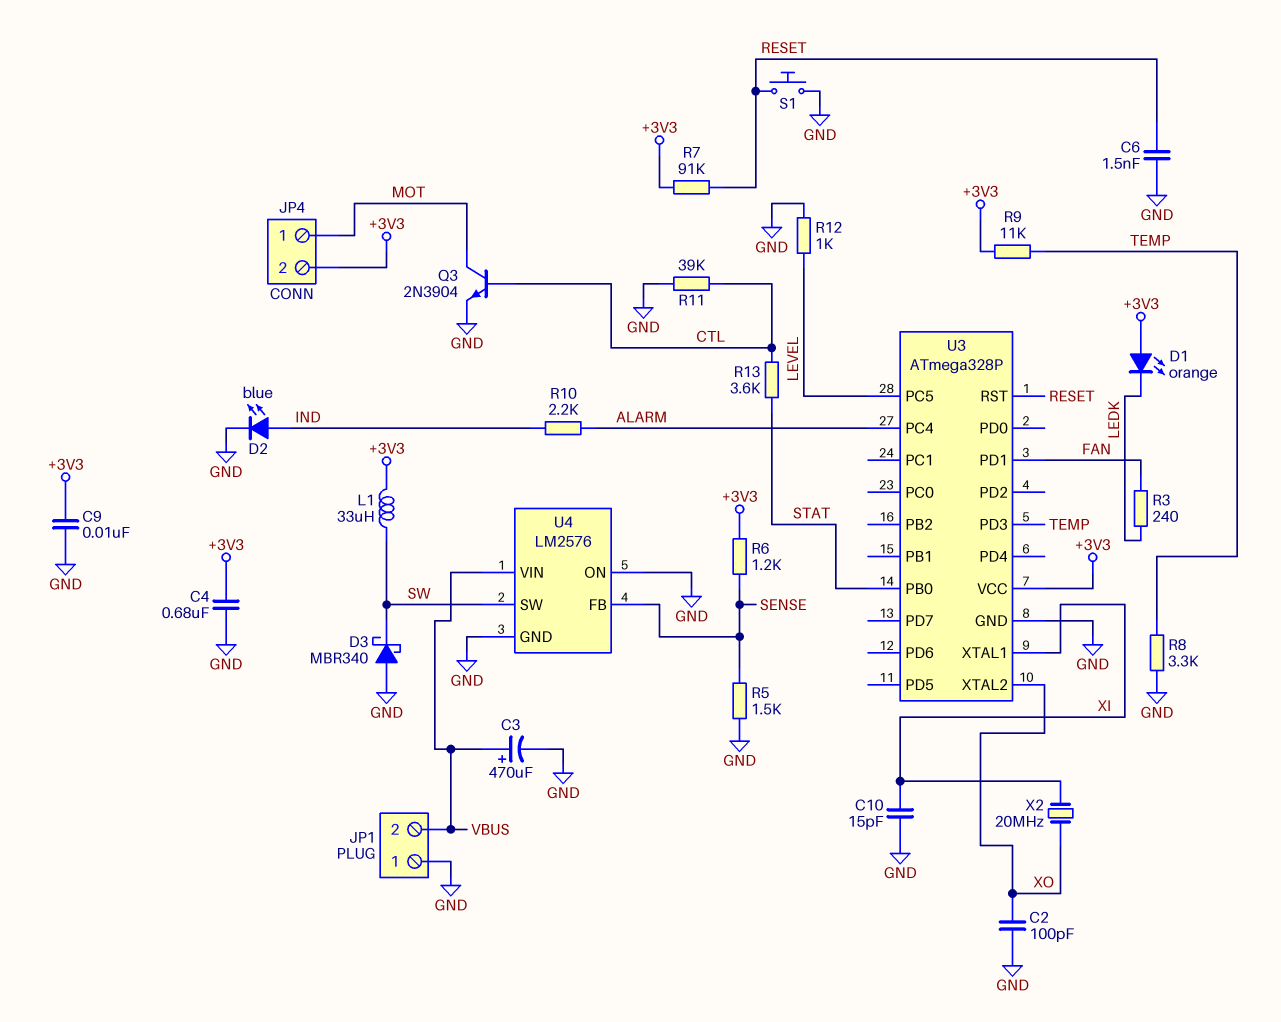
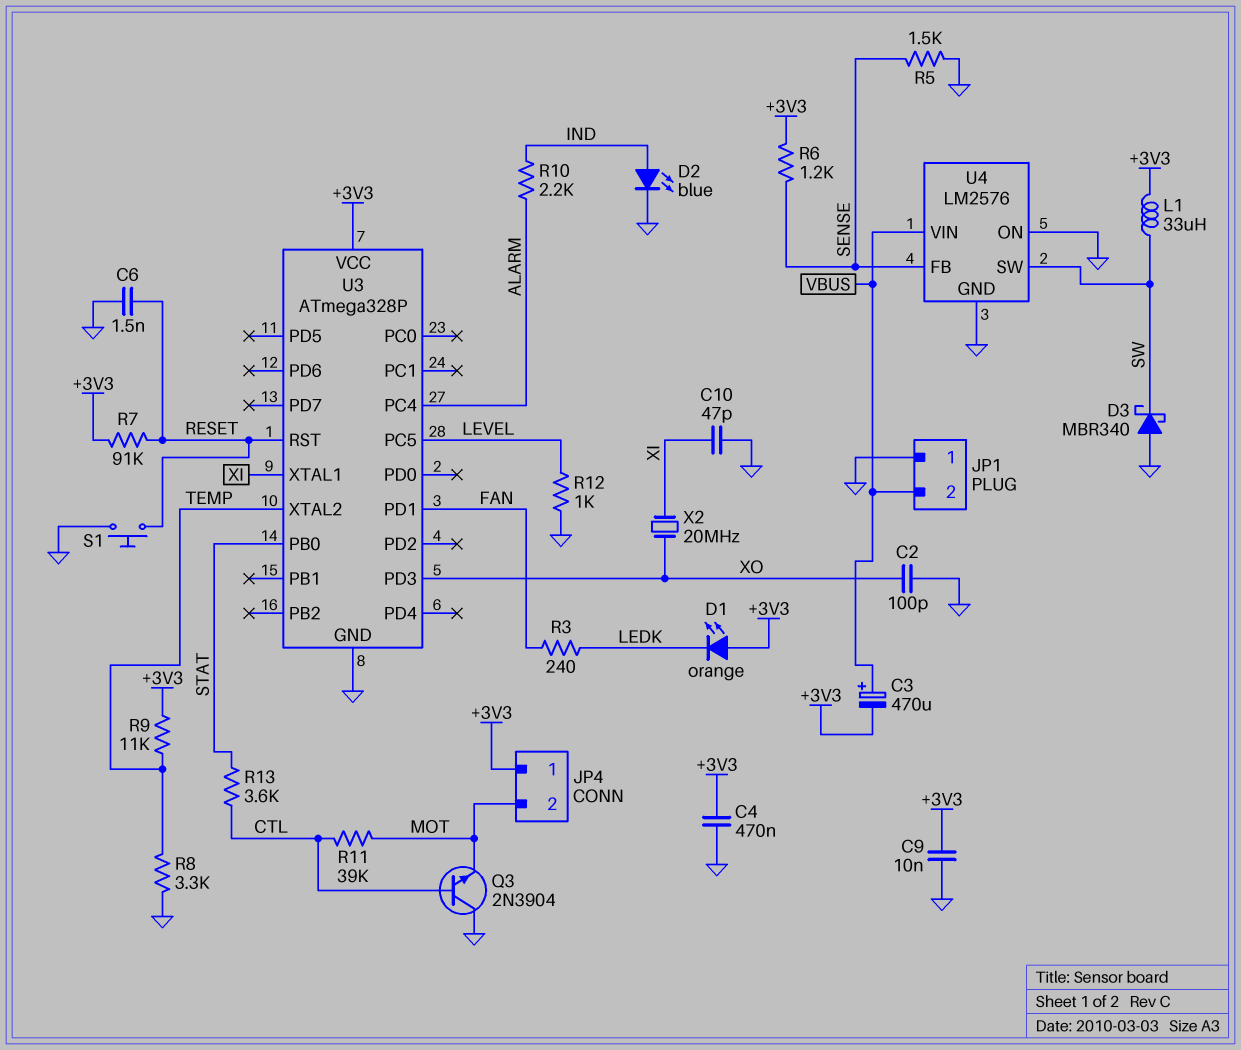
C3: 470uF (plus VBUS, minus GND) -> 470uF (plus VBUS, minus +3V3)
C4: 680nF (+3V3, GND) -> 470nF (+3V3, GND)
C10: 15pF (GND, XI) -> 47pF (GND, XI)
JP4 pin 1: MOT -> +3V3
JP4 pin 2: +3V3 -> MOT
Q3: NPN 2N3904 (B CTL, C MOT, E GND) -> NPN 2N3904 (B CTL, C GND, E MOT)
R11: 39k (CTL, GND) -> 39k (CTL, MOT)
U3 pin PD3: TEMP -> XO
U3 pin XTAL2: XO -> TEMP

